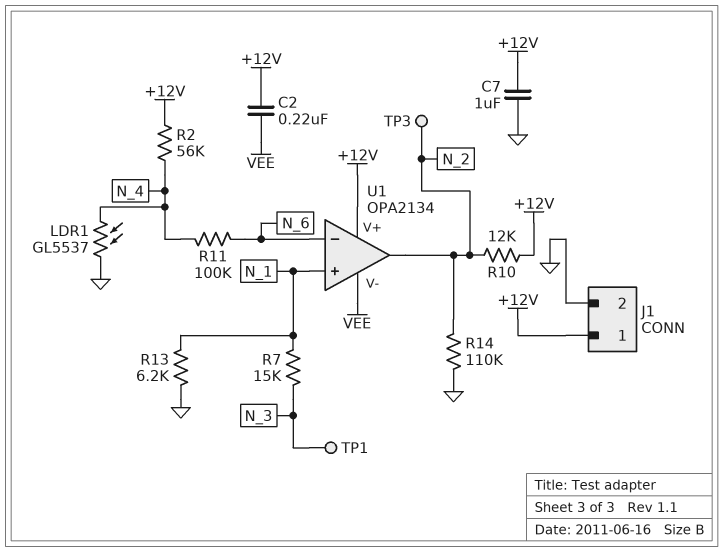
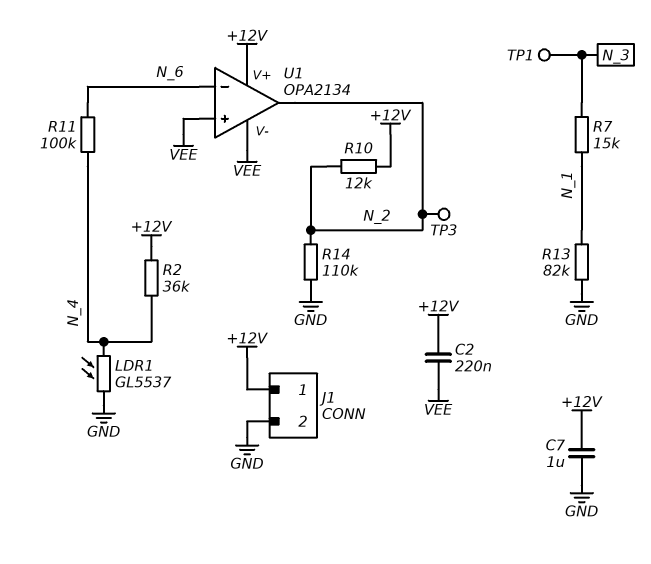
R2: 56k (+12V, N_4) -> 36k (+12V, N_4)
R13: 6.2k (GND, N_1) -> 82k (GND, N_1)
U1 pin in+: N_1 -> VEE

